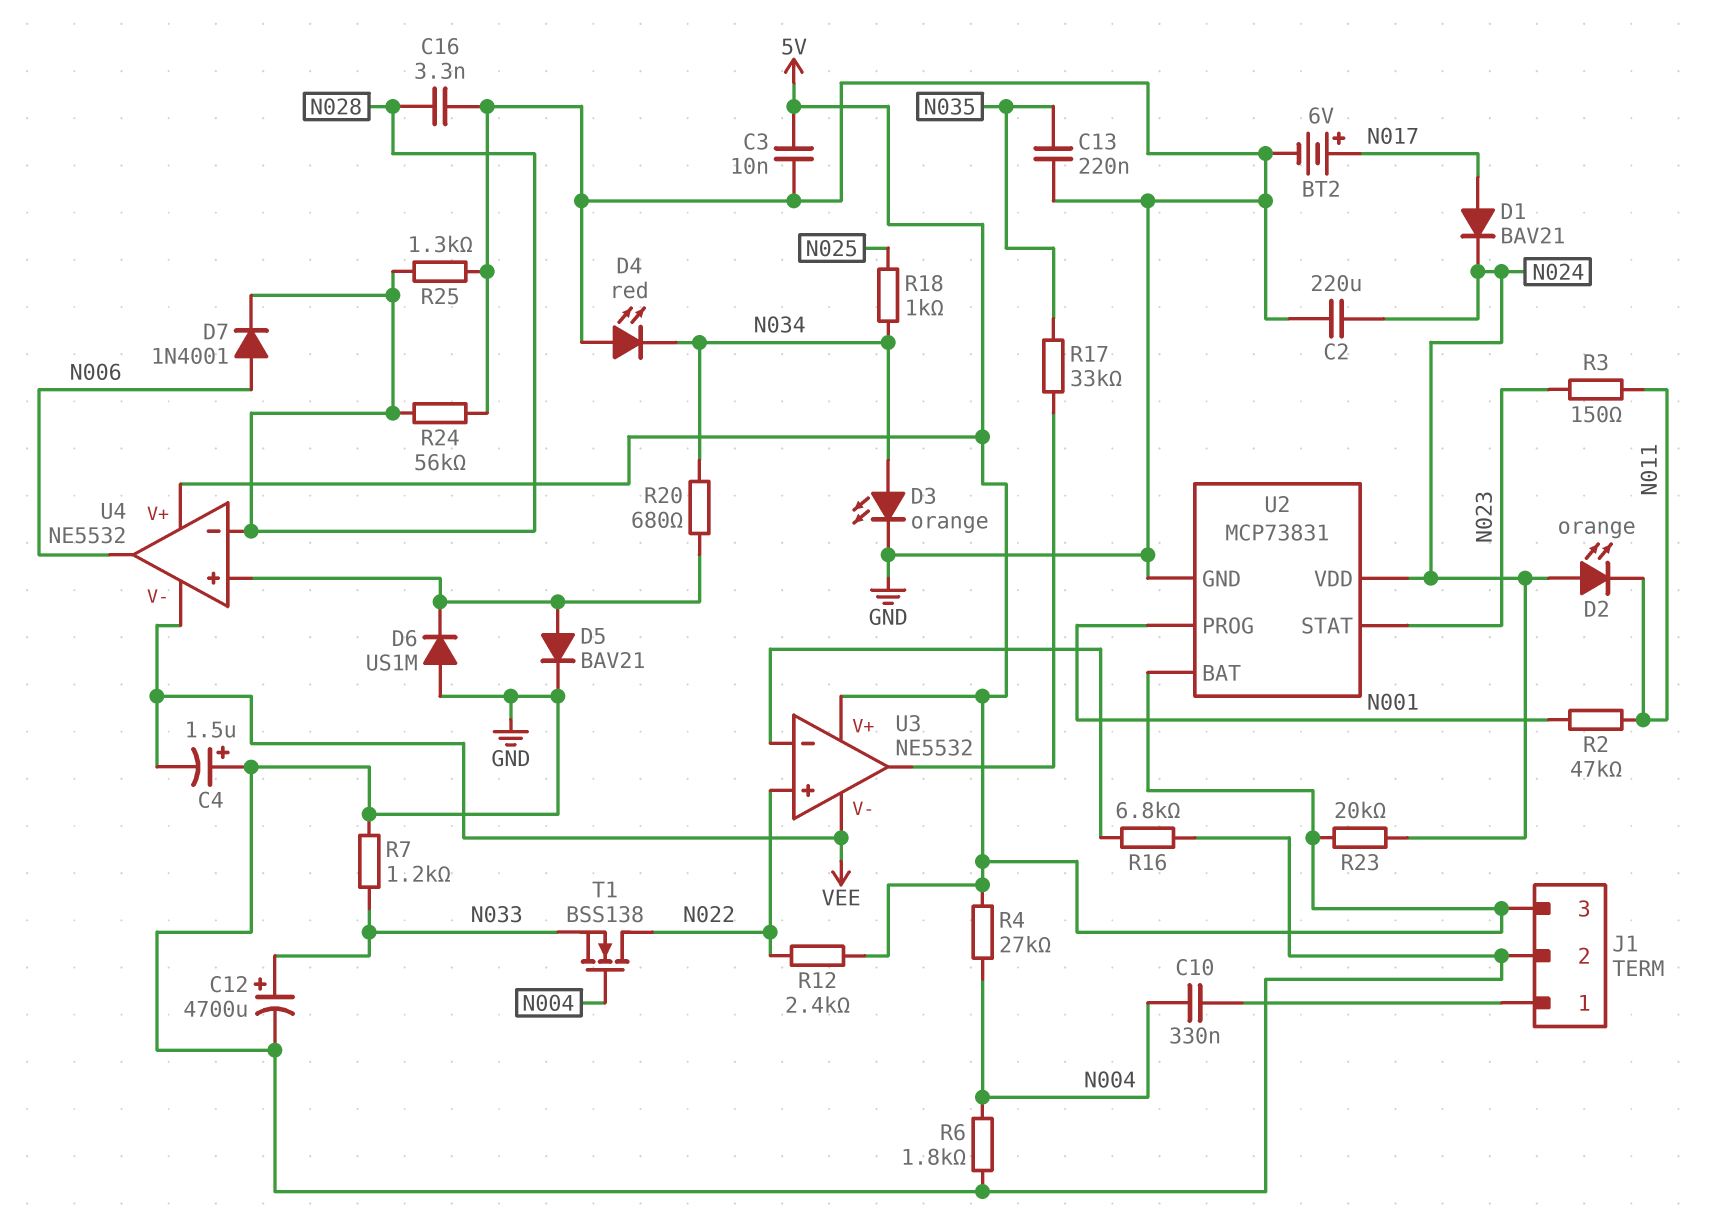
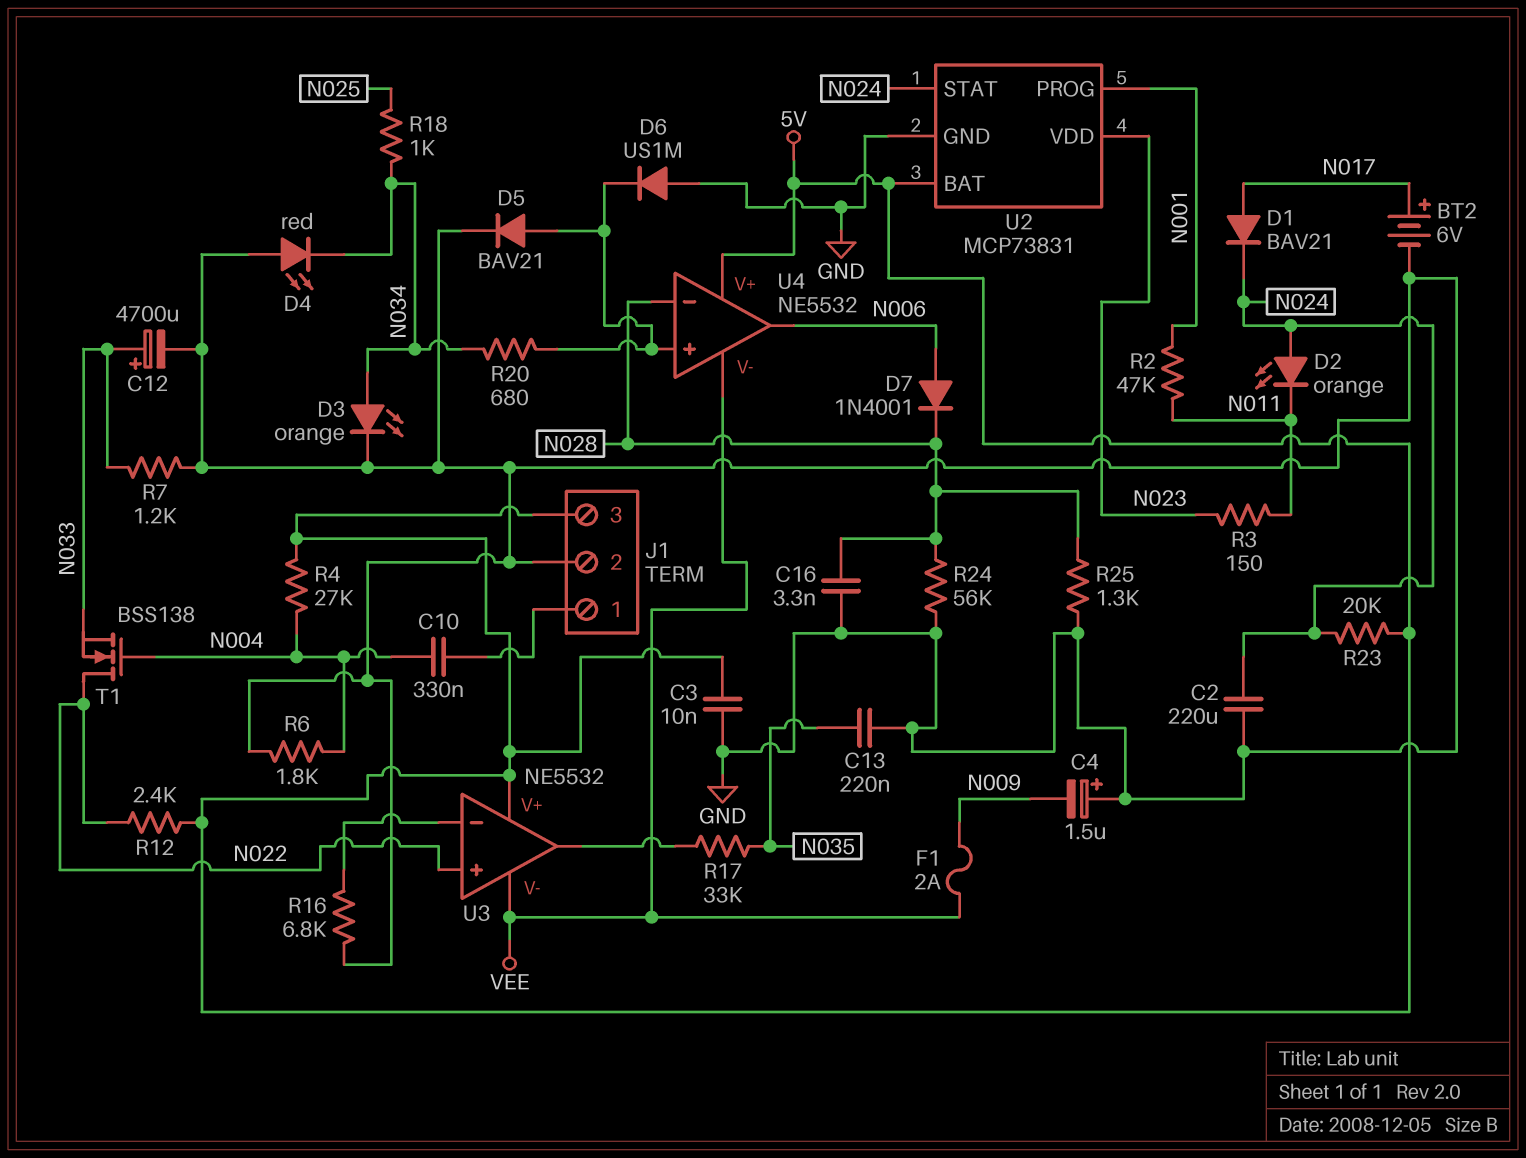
C4: 1.5uF (plus GND, minus VEE) -> 1.5uF (plus GND, minus N009)
F1: none -> 2A (N009, VEE)
U2 pin STAT: N023 -> N024
U2 pin VDD: N024 -> N023

